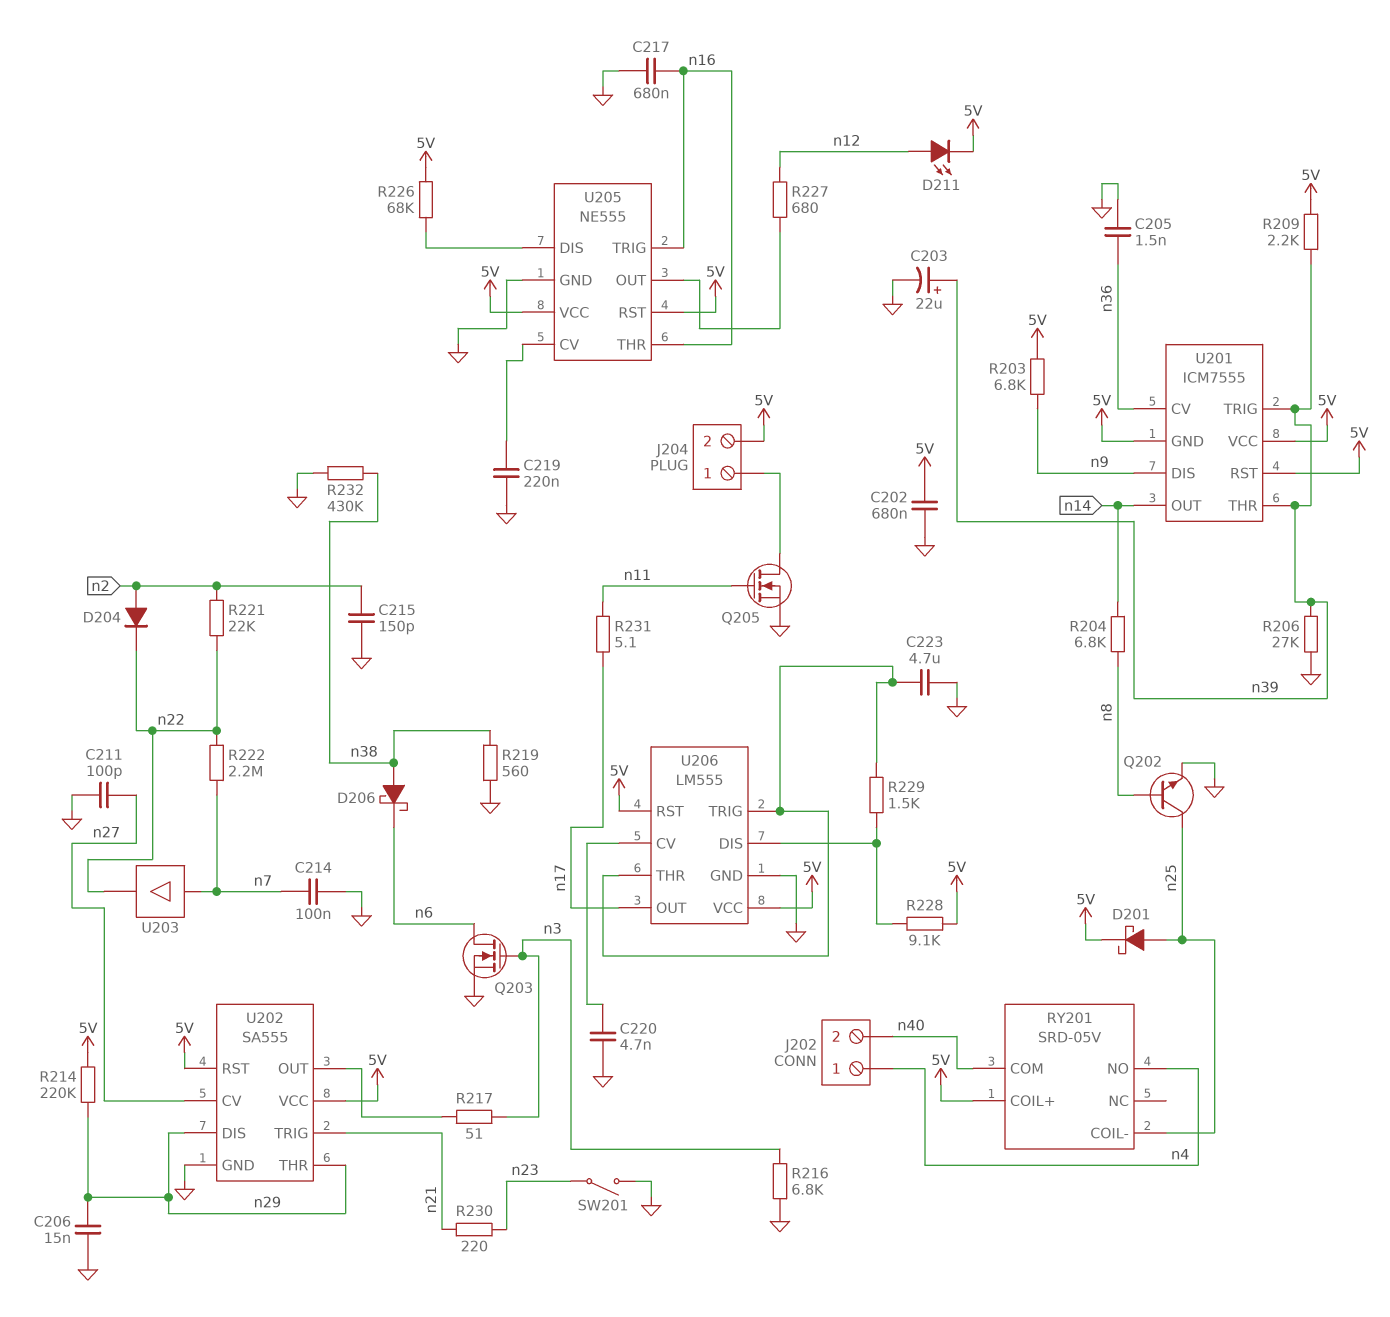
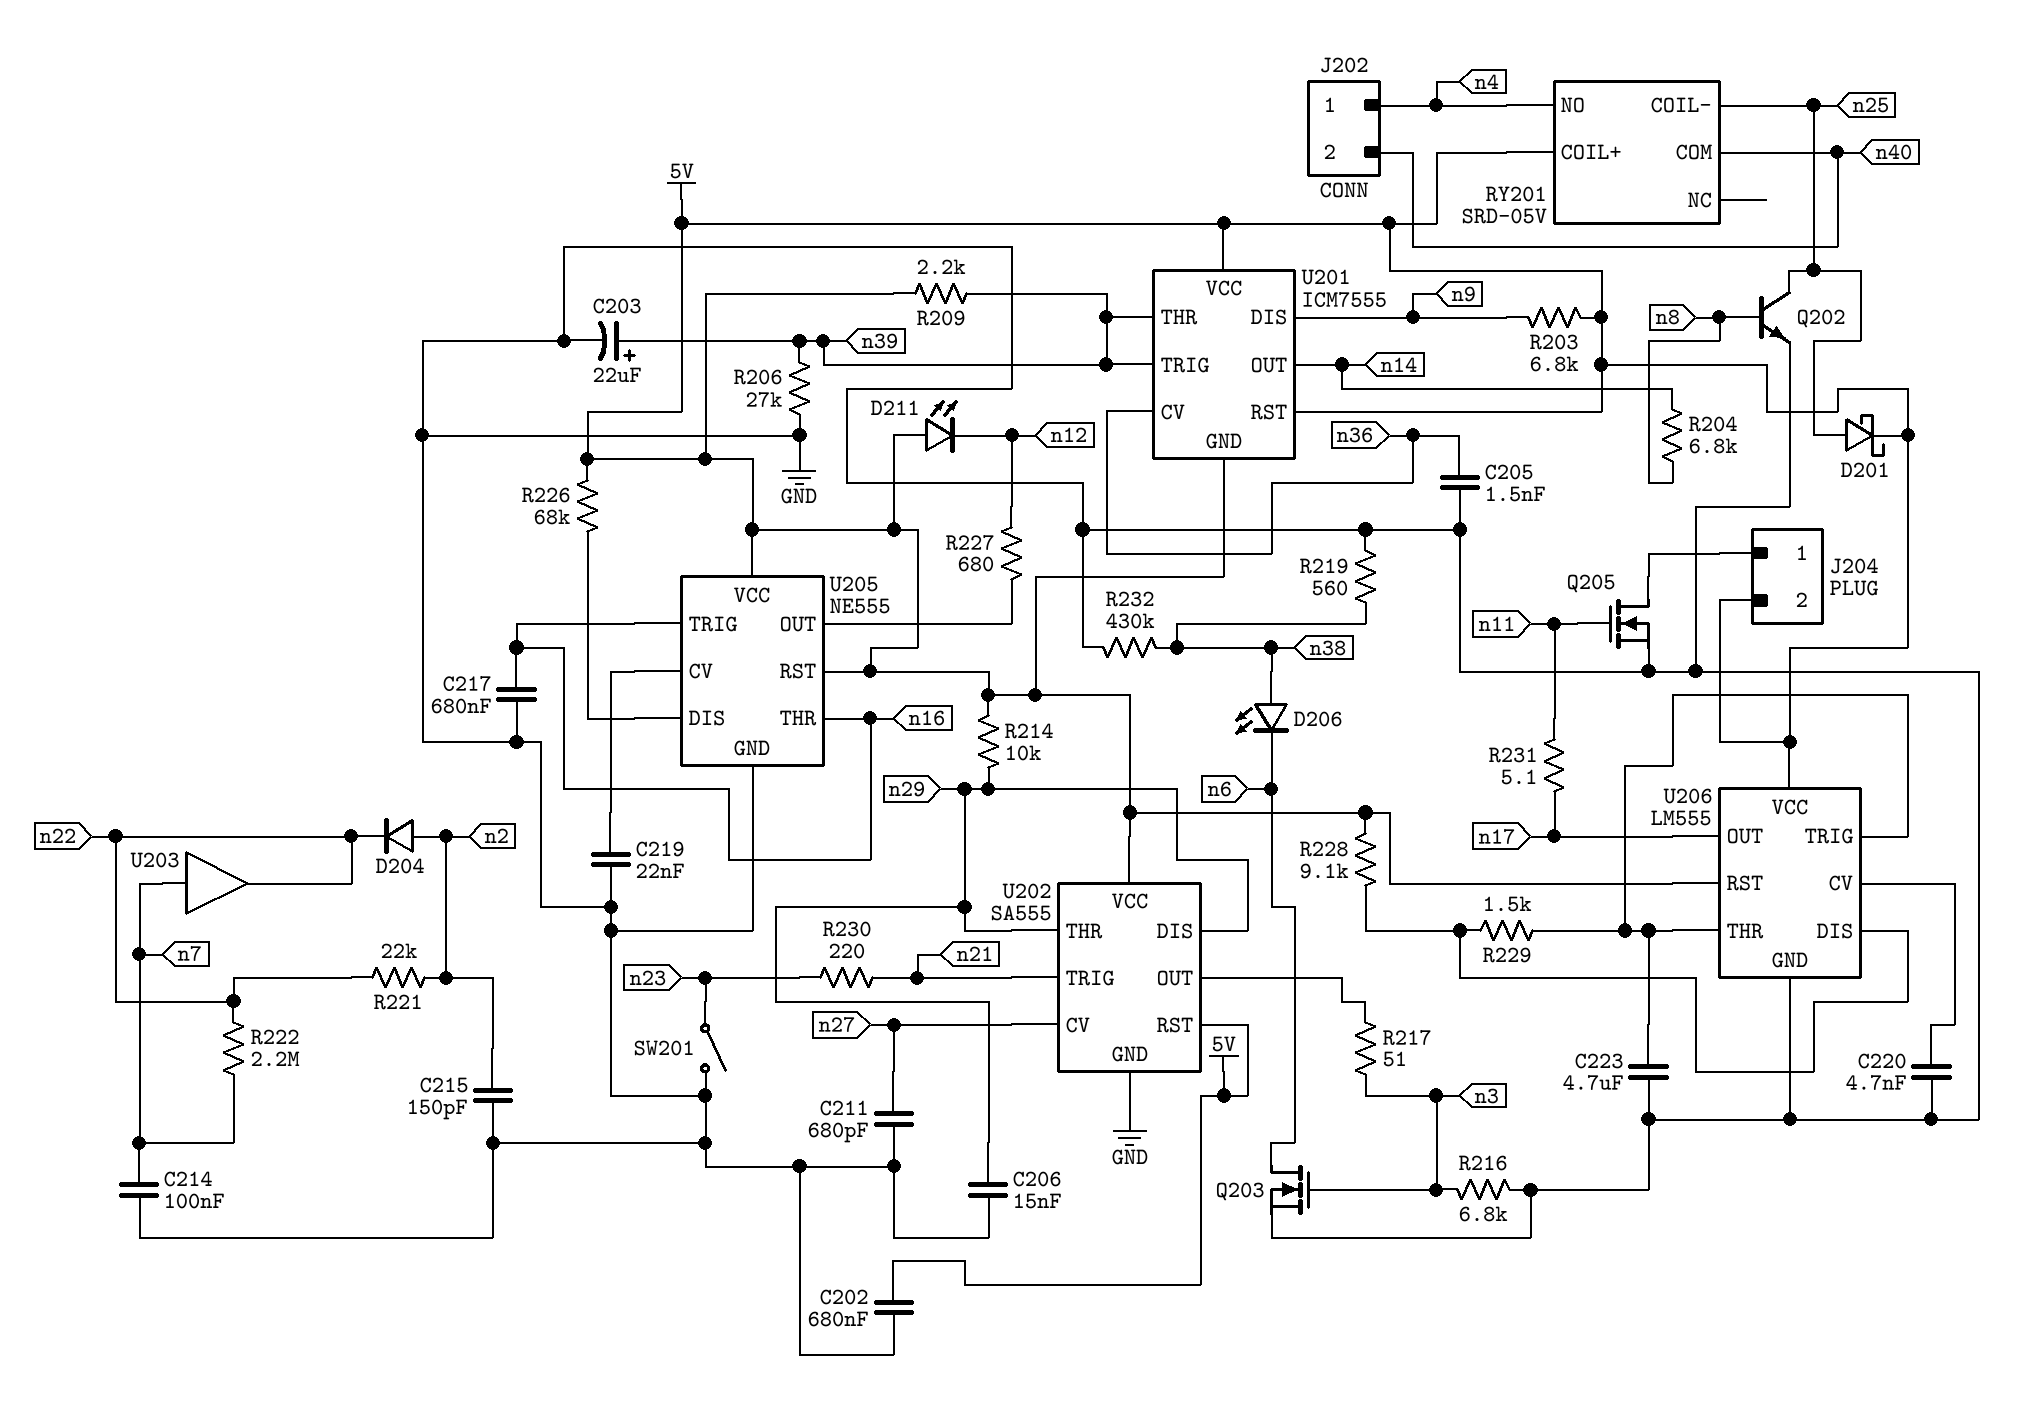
C211: 100pF (GND, n27) -> 680pF (GND, n27)
C219: 220nF (GND, U205/CV) -> 22nF (GND, U205/CV)
D206: schottky (A n38, K n6) -> LED (A n38, K n6)
D211: LED (A n12, K 5V) -> LED (A 5V, K n12)
R214: 220k (5V, n29) -> 10k (5V, n29)

